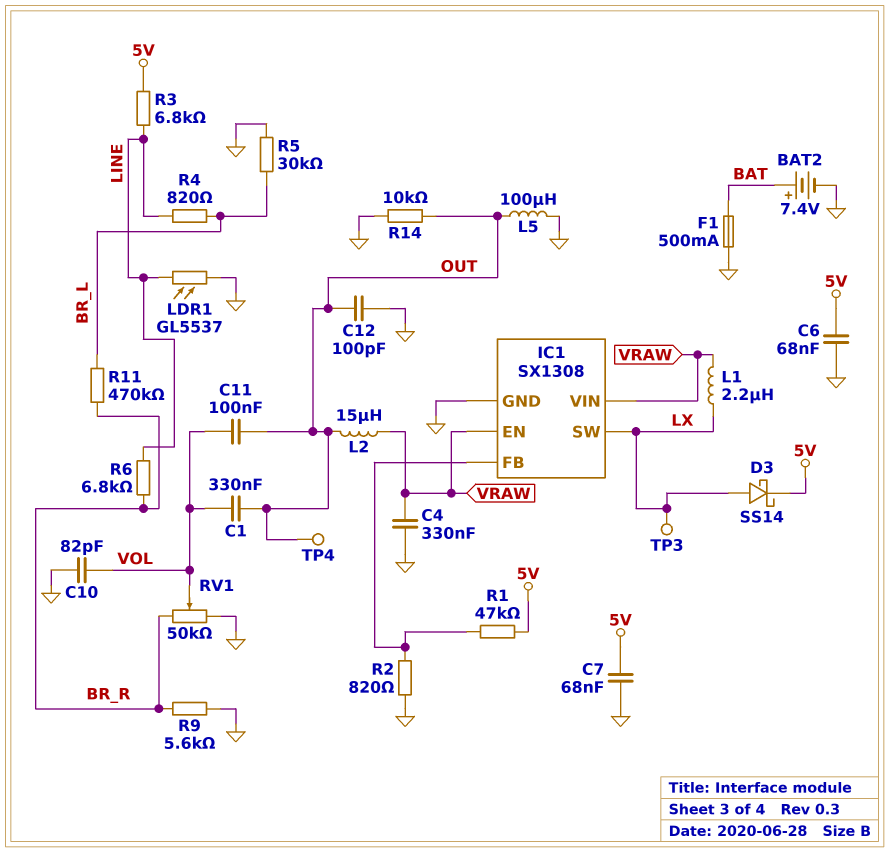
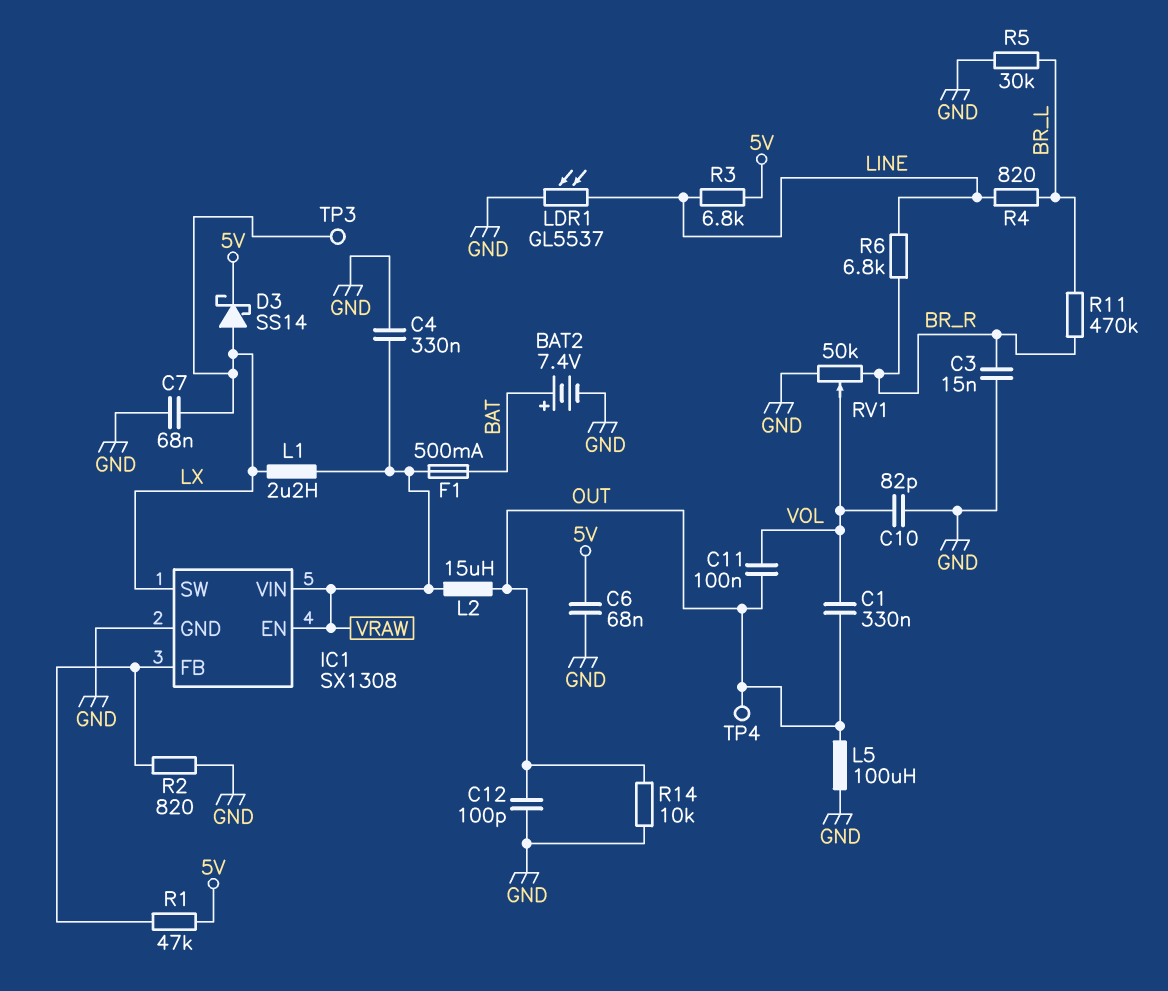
C3: none -> 15nF (BR_R, GND)
C7: 68nF (5V, GND) -> 68nF (GND, LX)
F1: 500mA (BAT, GND) -> 500mA (BAT, VRAW)
R9: 5.6k (BR_R, GND) -> none

